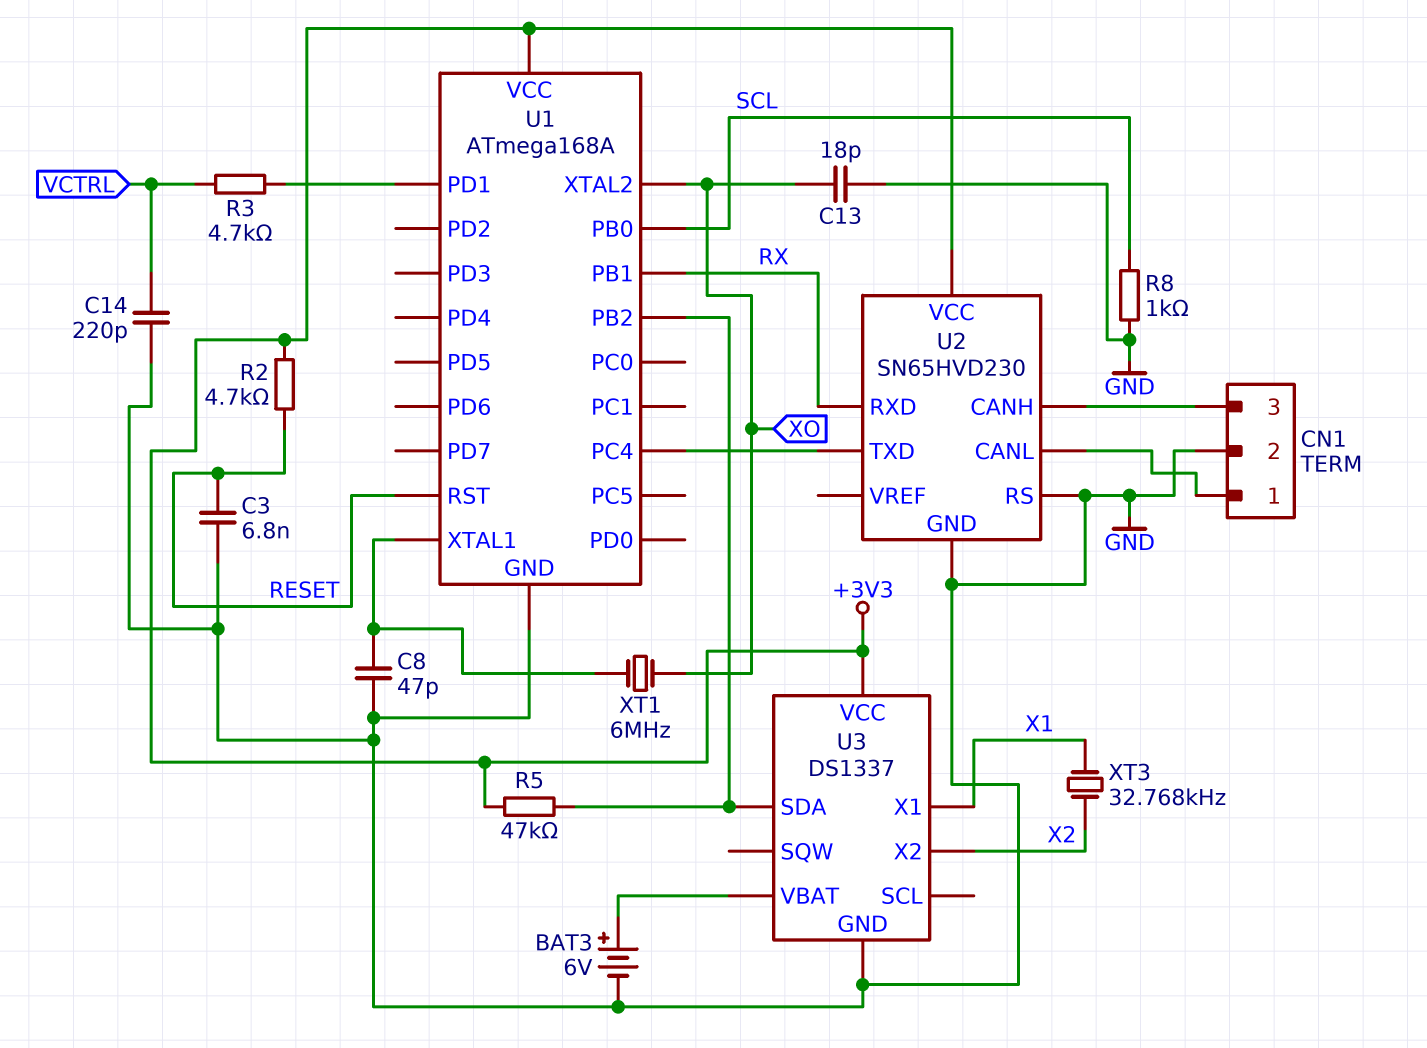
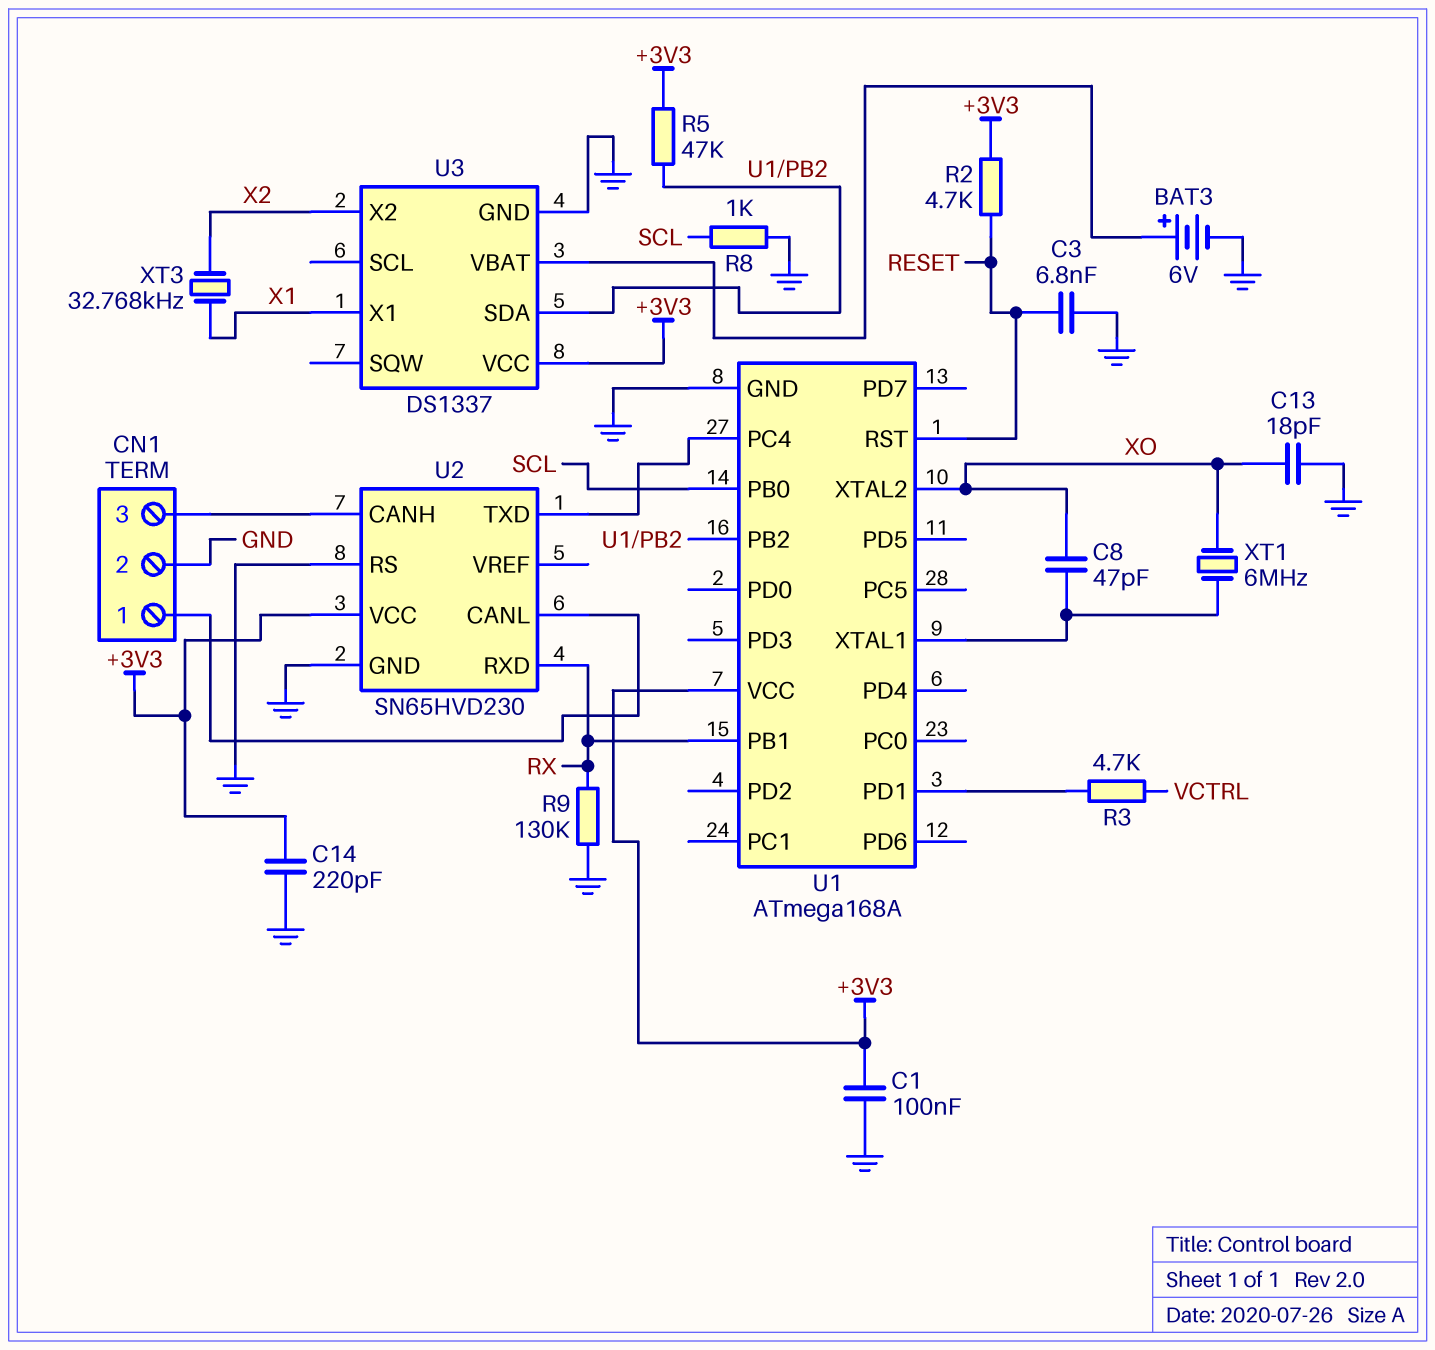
C1: none -> 100nF (+3V3, GND)
C8: 47pF (GND, U1/XTAL1) -> 47pF (U1/XTAL1, XO)
C14: 220pF (GND, VCTRL) -> 220pF (+3V3, GND)
R9: none -> 130k (GND, RX)

